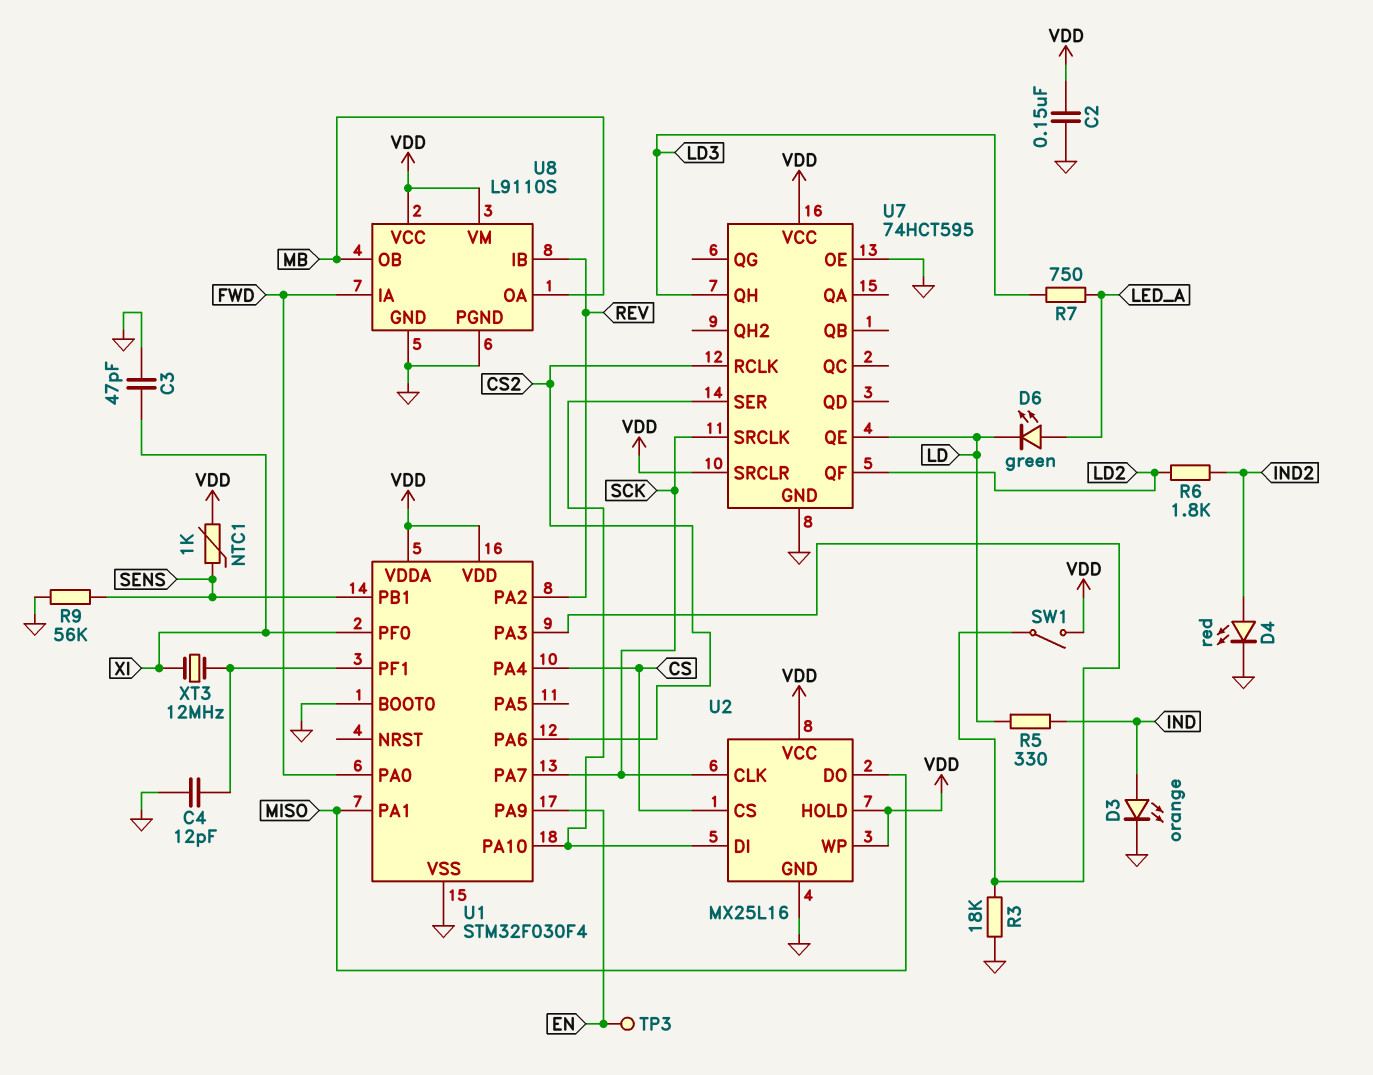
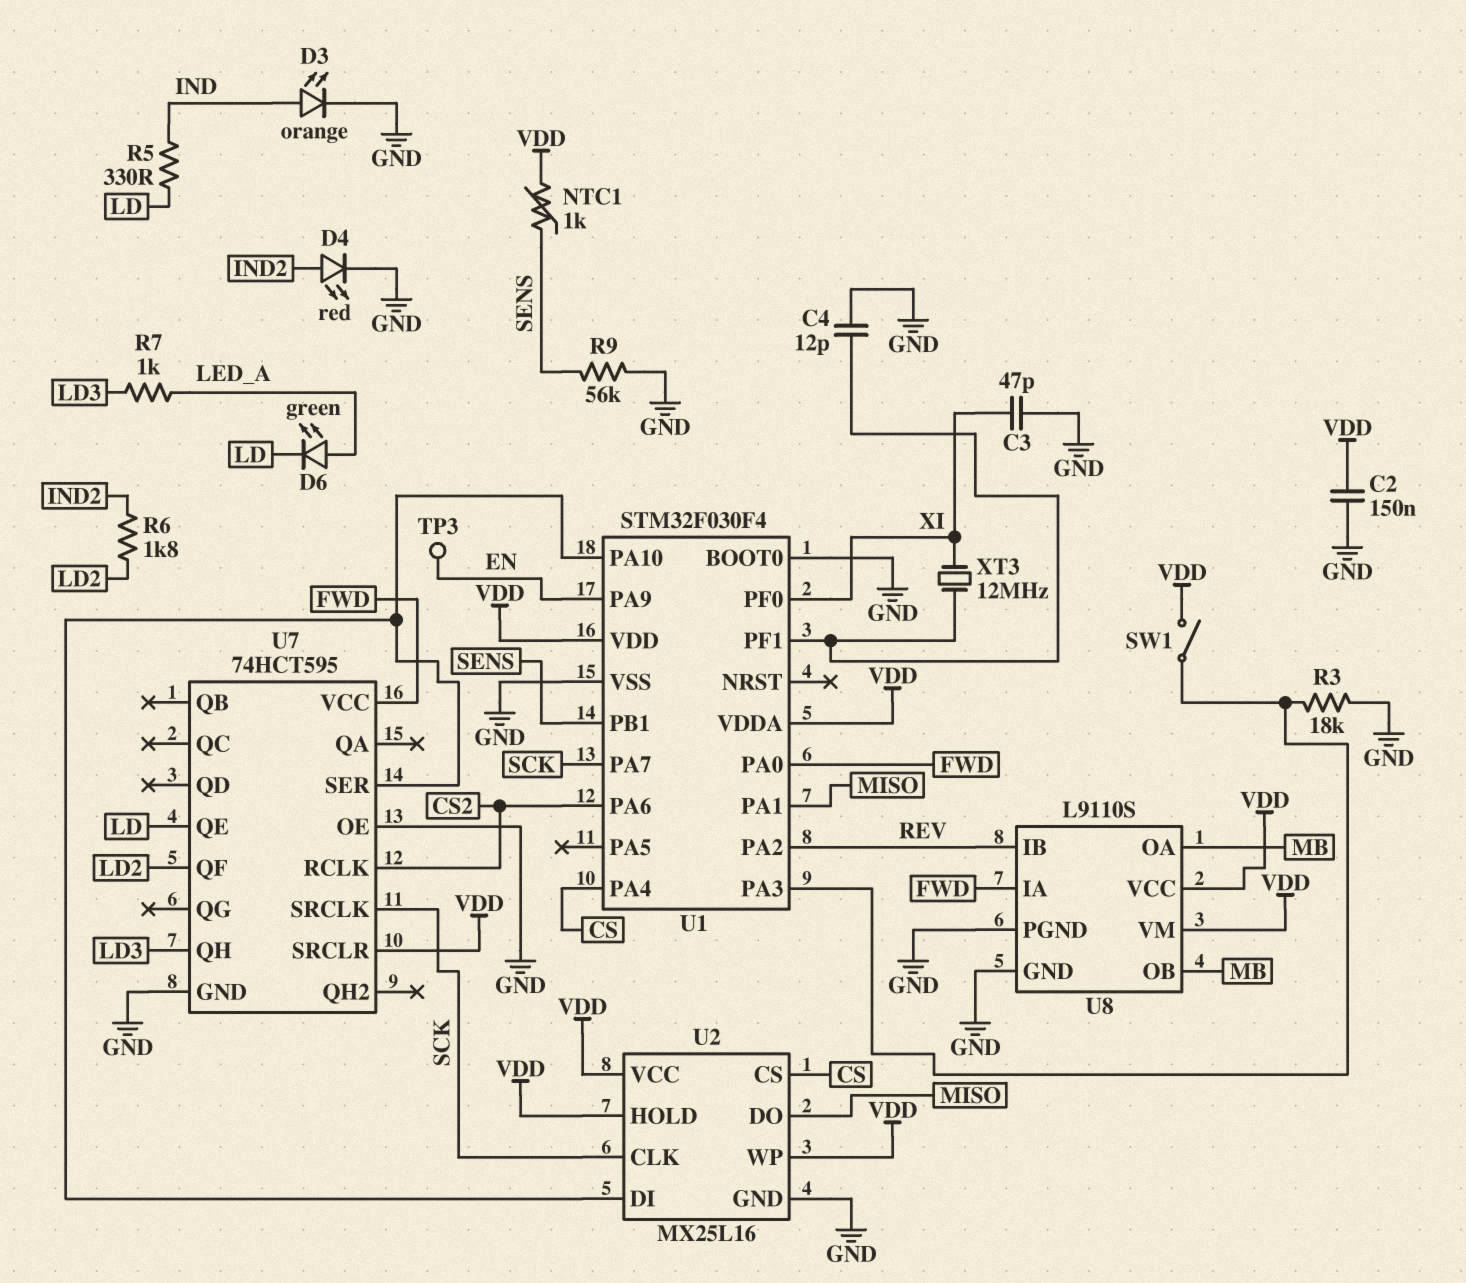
R7: 750 (LD3, LED_A) -> 1k (LD3, LED_A)
U7 pin VCC: VDD -> FWD

